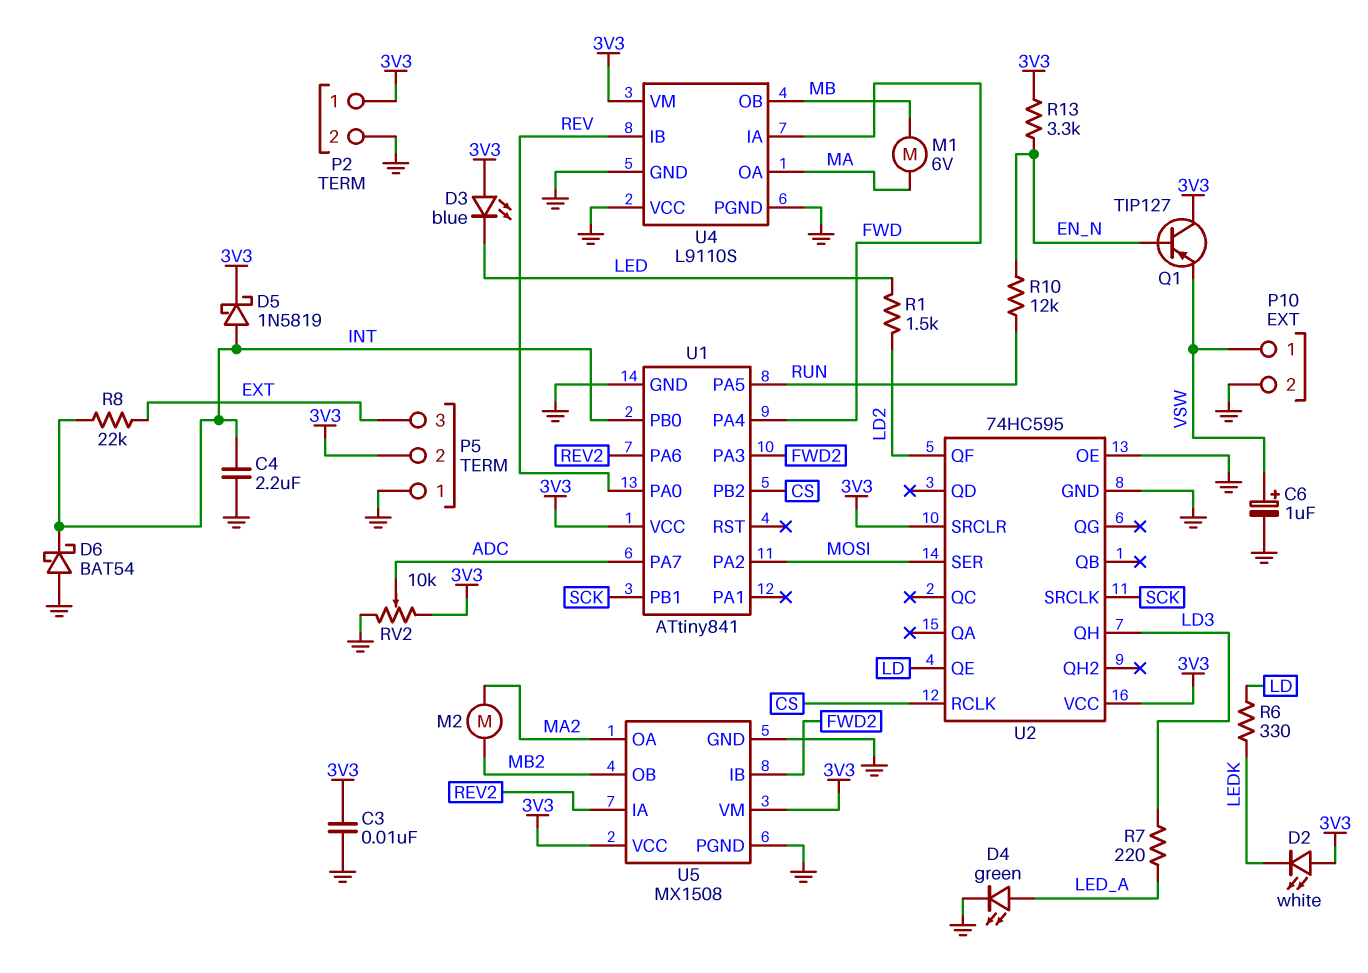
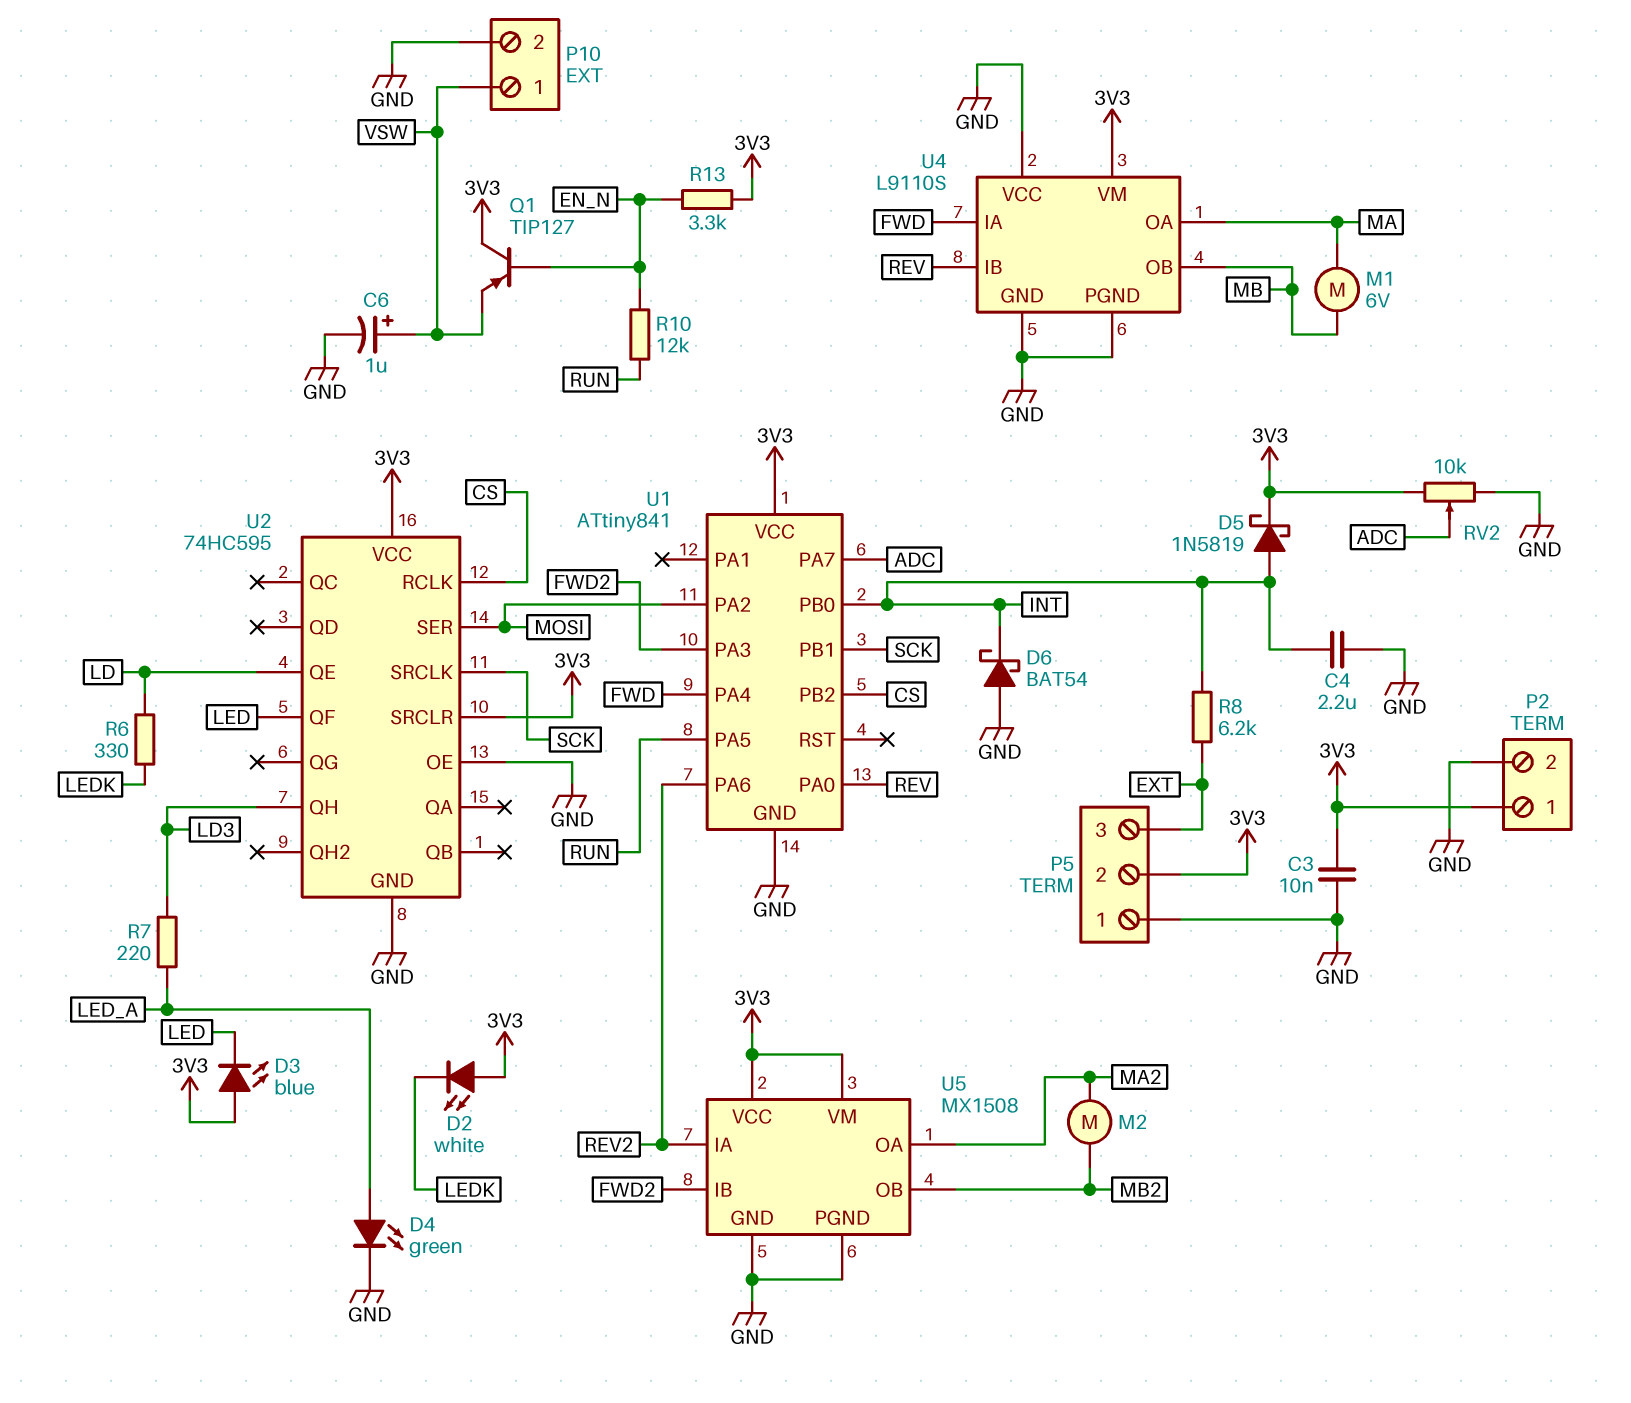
R1: 1.5k (LD2, LED) -> none
R8: 22k (EXT, INT) -> 6.2k (EXT, INT)
U2 pin QF: LD2 -> LED

